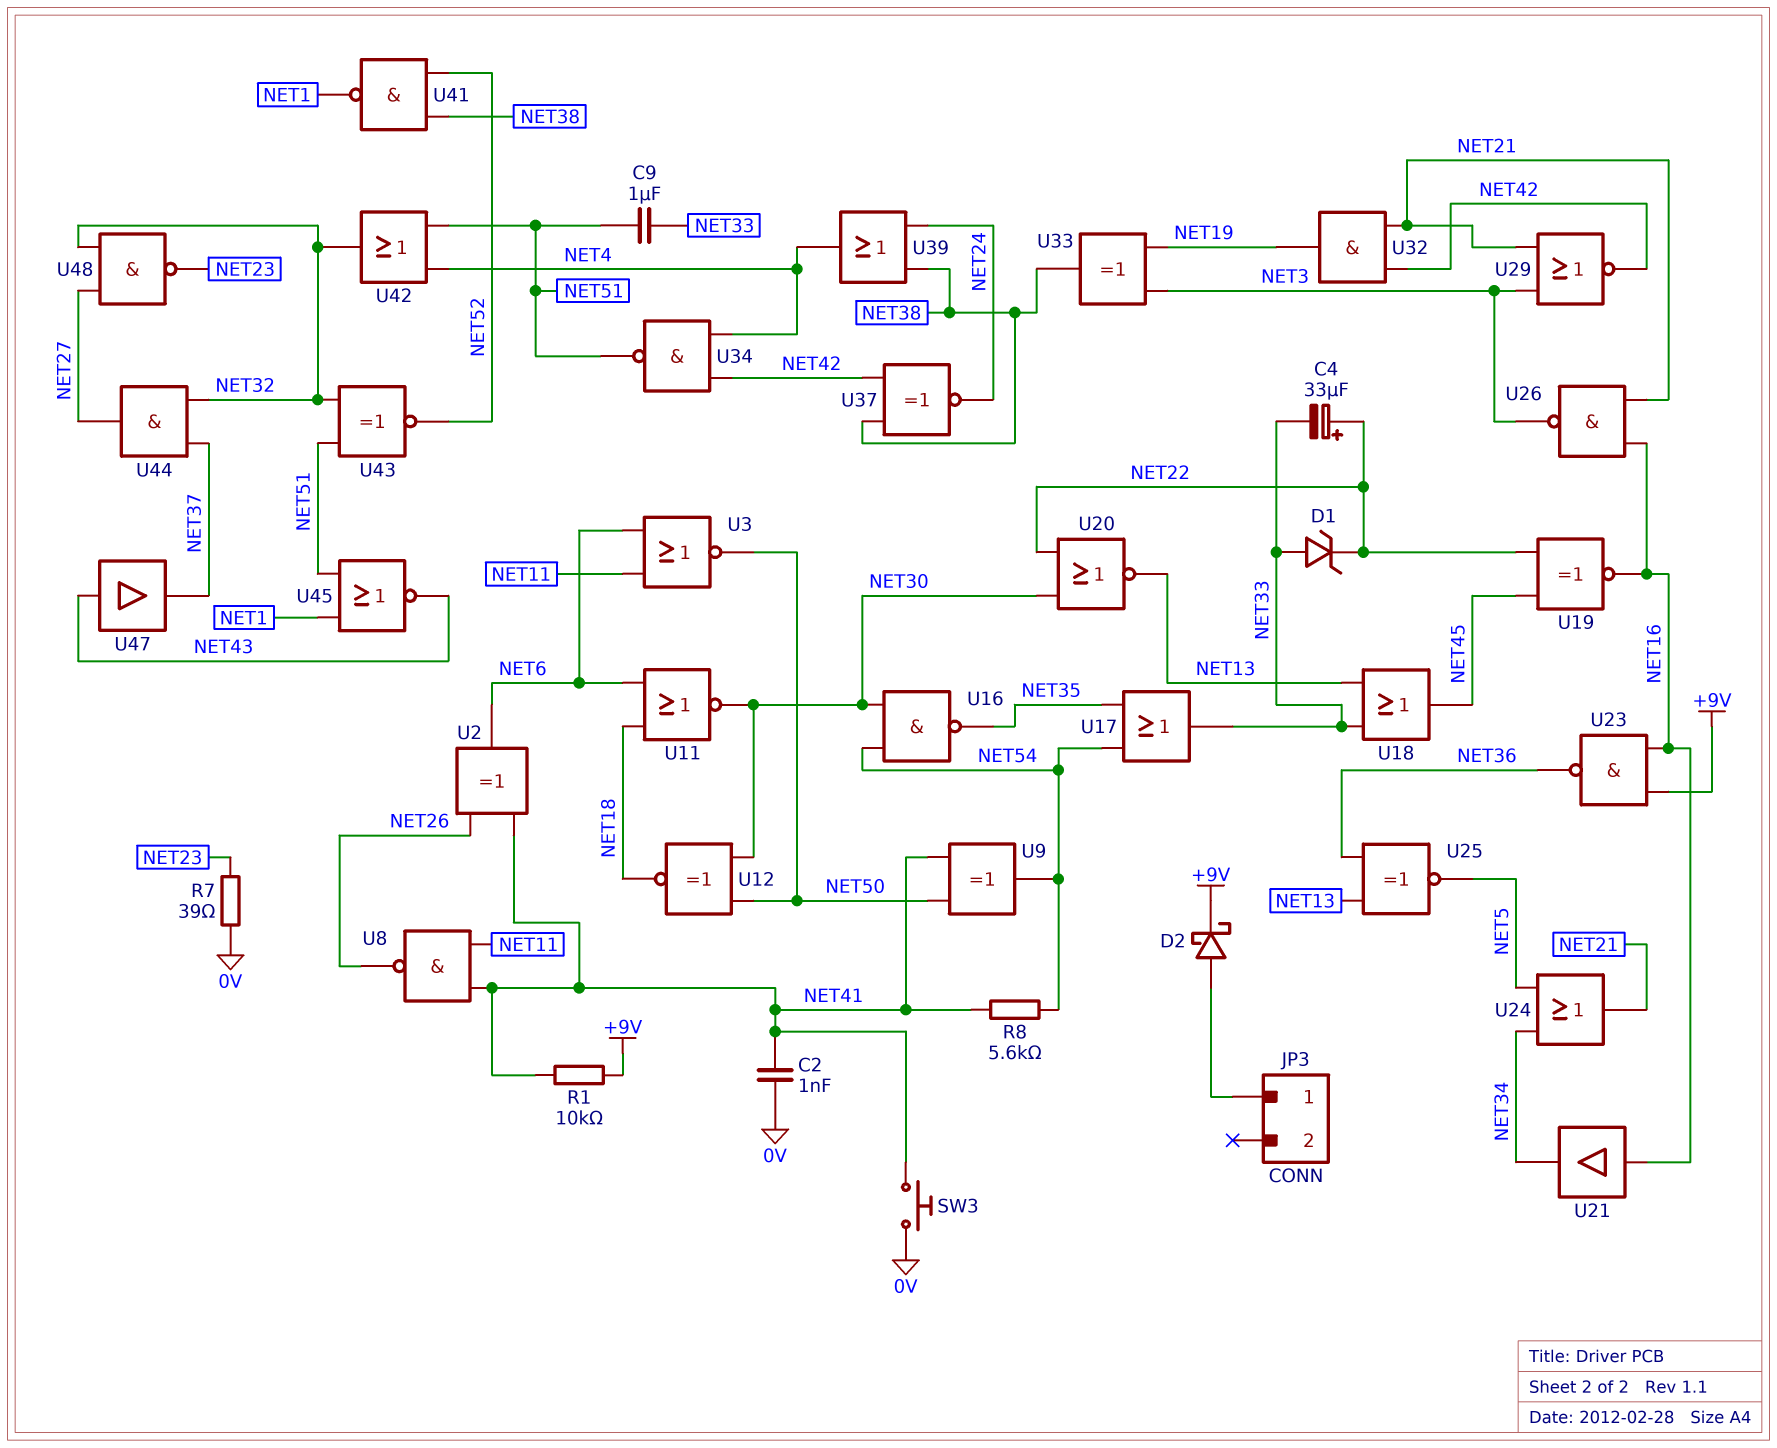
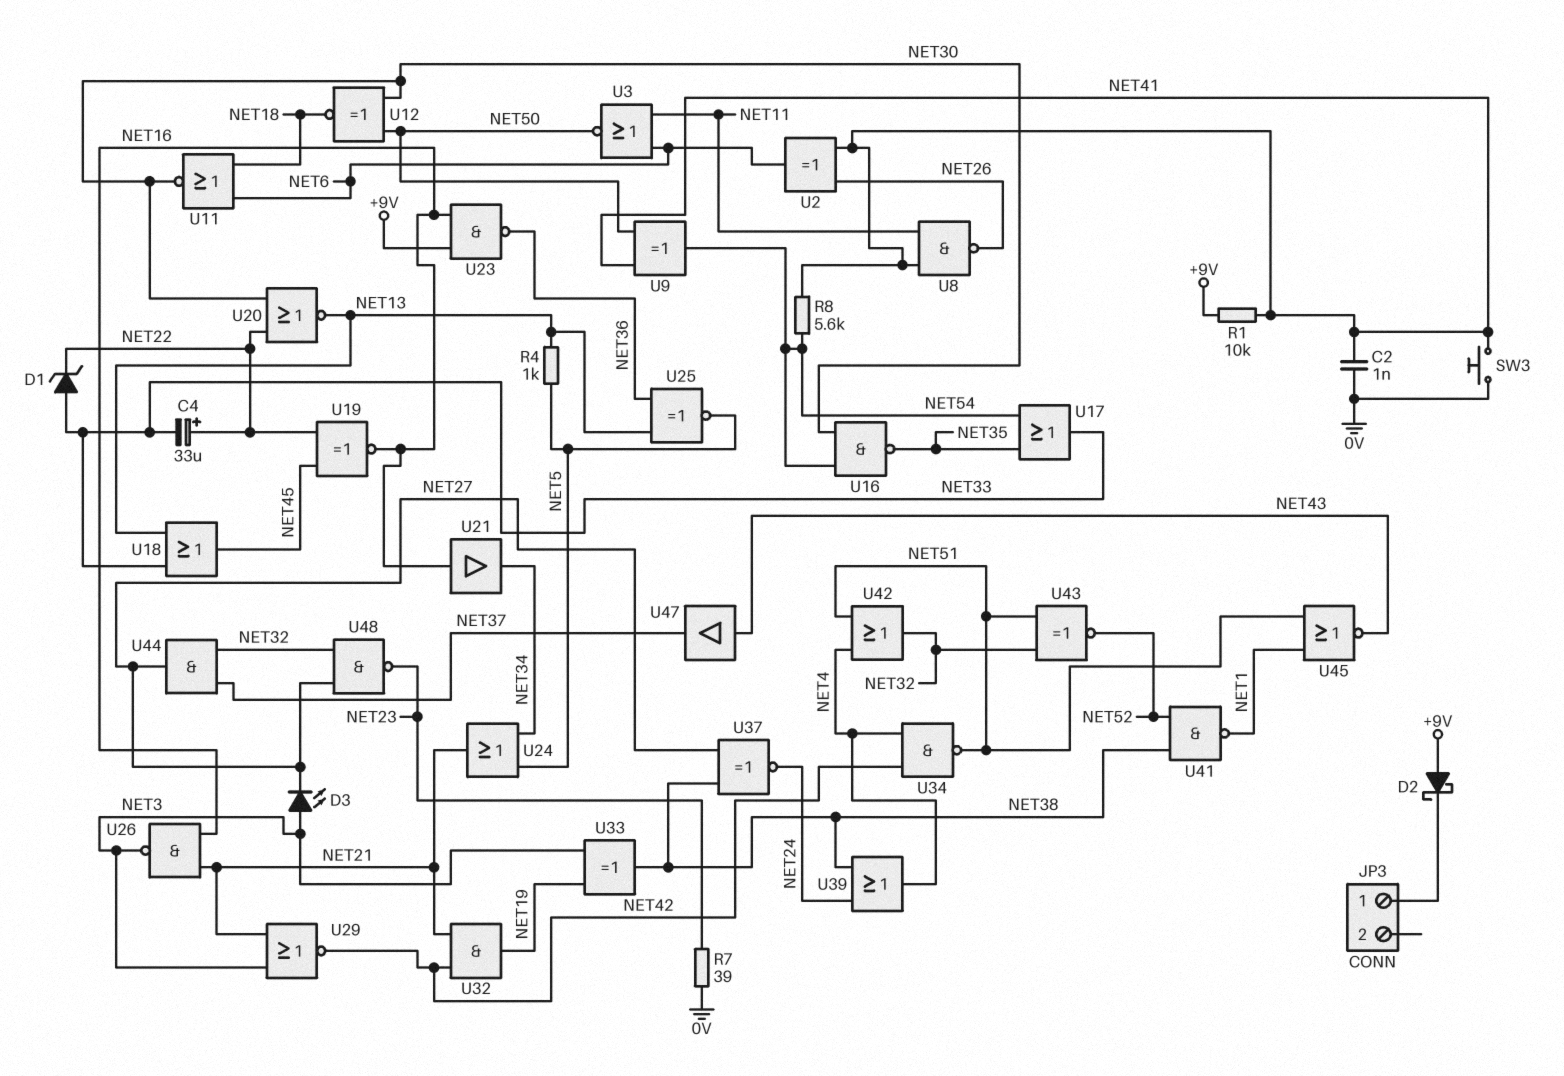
C9: 1uF (NET33, NET51) -> none
D2: schottky (A JP3/1, K +9V) -> schottky (A +9V, K JP3/1)
D3: none -> LED (A NET3, K NET27)
R4: none -> 1k (NET5, NET13)
U37: XNOR (in NET38, in NET42, out NET24) -> XNOR (in NET27, in NET38, out NET24)

